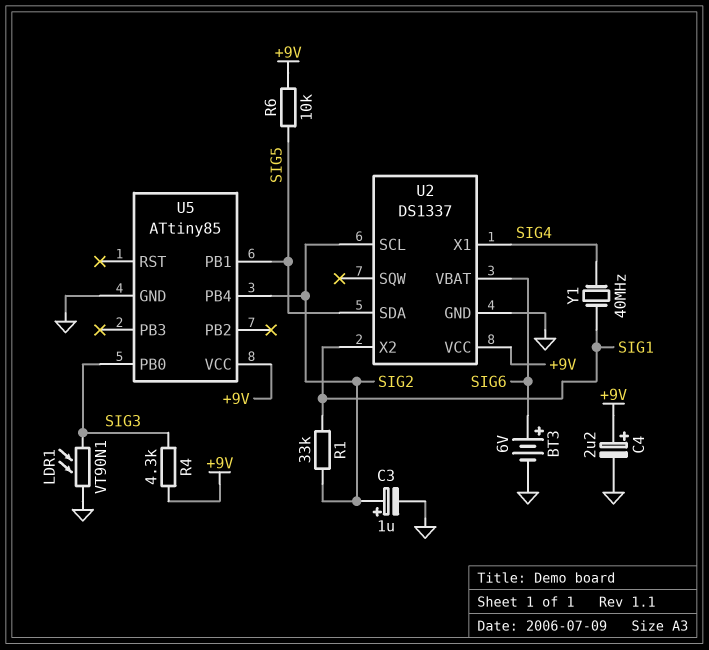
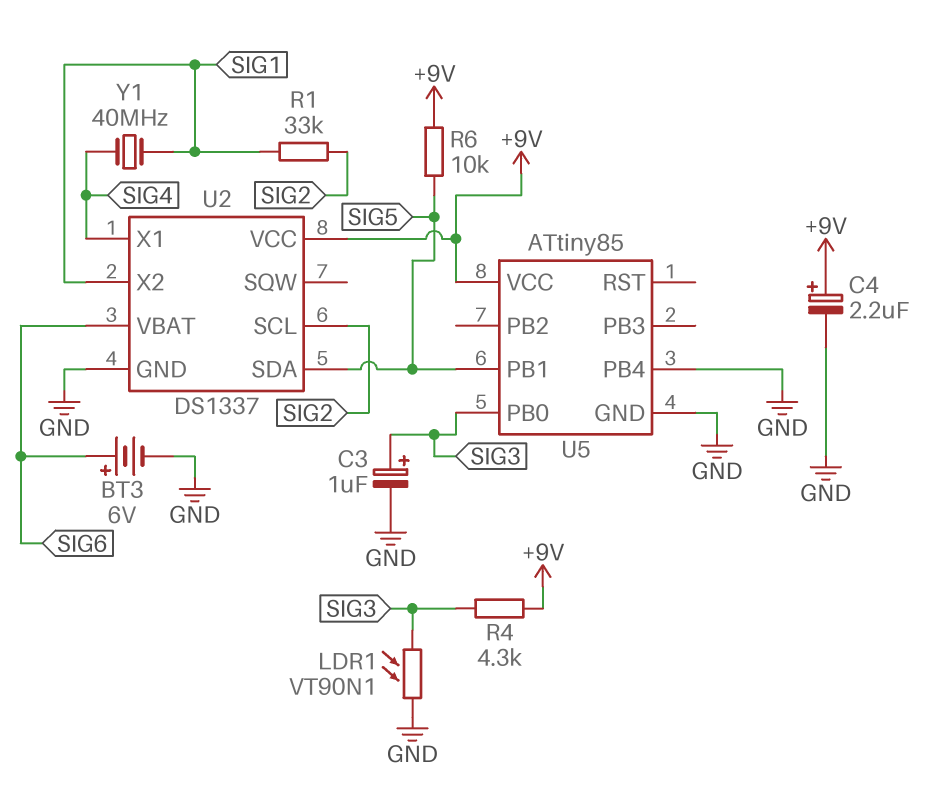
C3: 1uF (plus SIG2, minus GND) -> 1uF (plus SIG3, minus GND)
U5 pin PB4: SIG2 -> GND

